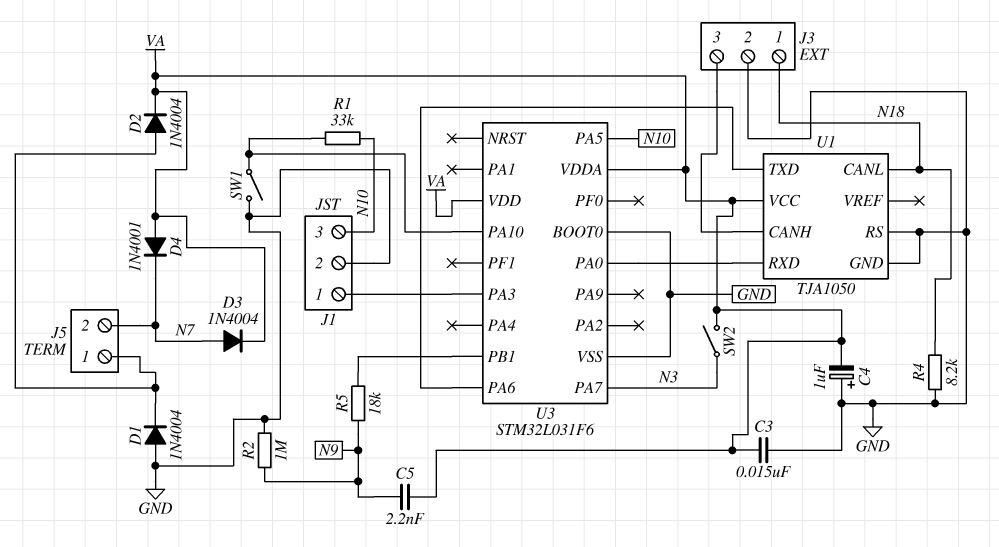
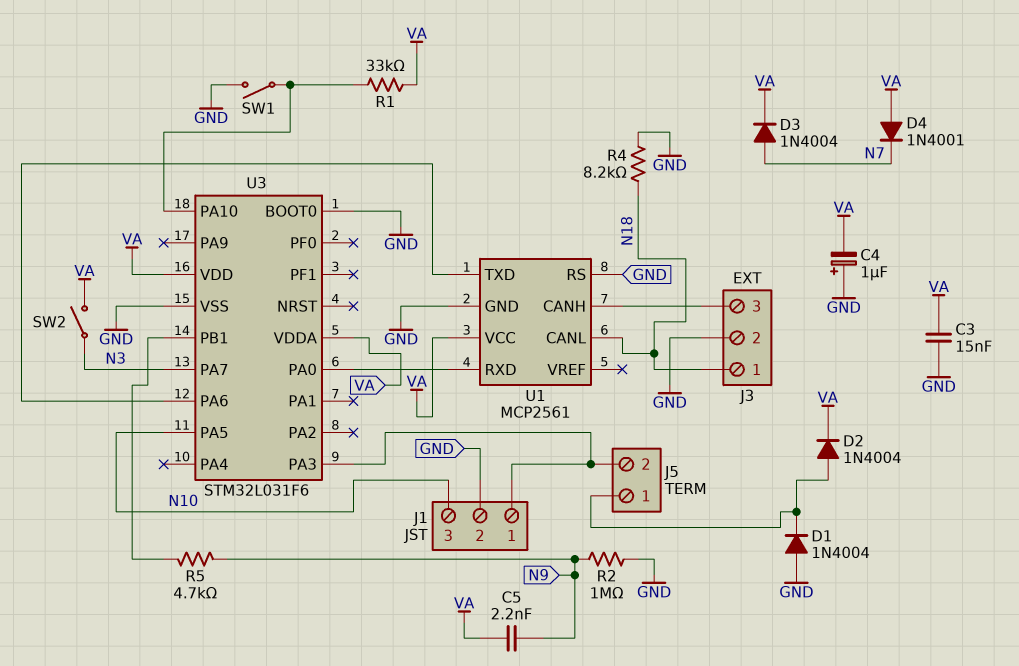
J5 pin 2: N7 -> J1/1
R1: 33k (N10, U3/PA10) -> 33k (U3/PA10, VA)
R5: 18k (N9, U3/PB1) -> 4.7k (N9, U3/PB1)
U1: TJA1050 -> MCP2561

